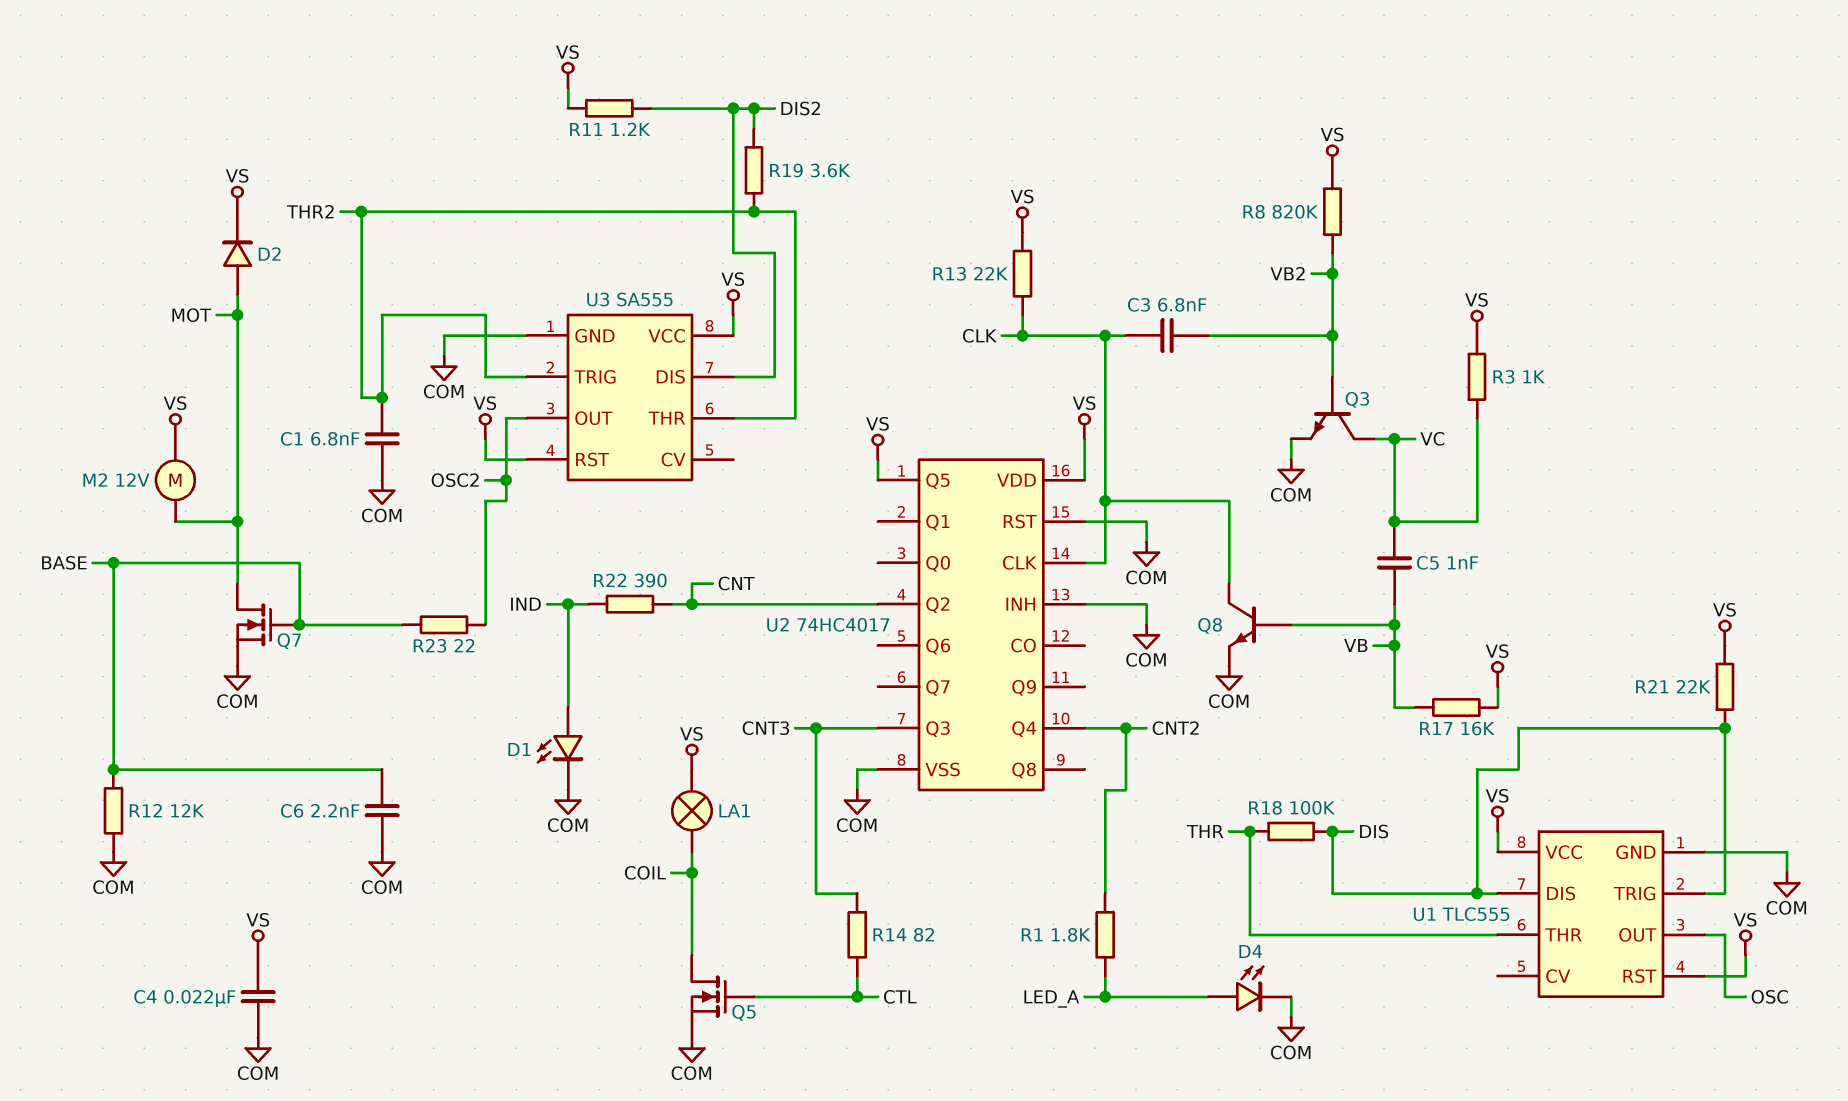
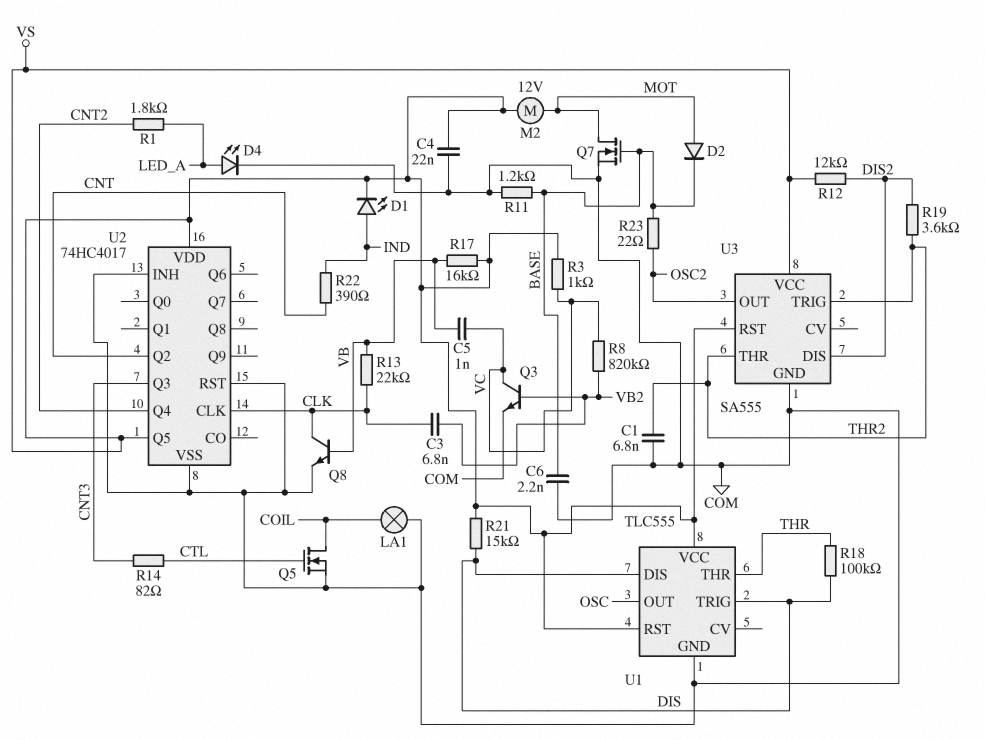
D1: LED (A IND, K COM) -> LED (A IND, K VS)
D2: diode (A MOT, K VS) -> diode (A MOT, K BASE)
LA1: lamp (COIL, VS) -> lamp (COIL, COM)
R8: 820k (VB2, VS) -> 820k (VB2, VC)
R11: 1.2k (DIS2, VS) -> 1.2k (BASE, COM)
R12: 12k (BASE, COM) -> 12k (DIS2, VS)
R13: 22k (CLK, VS) -> 22k (CLK, VB)
R21: 22k (DIS, VS) -> 15k (DIS, VS)

